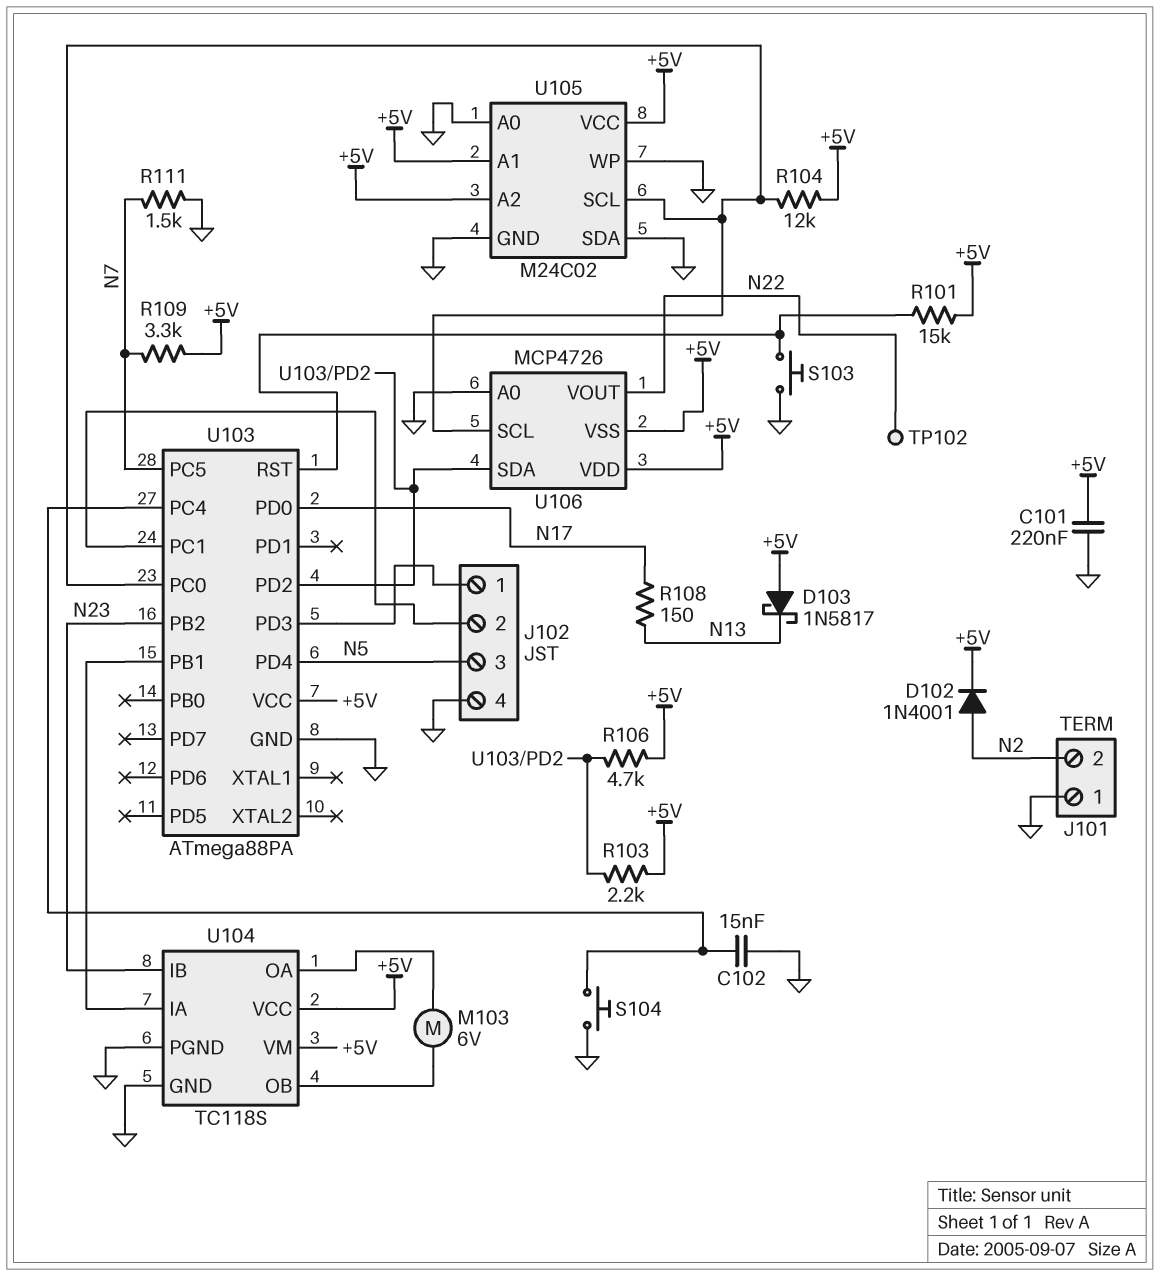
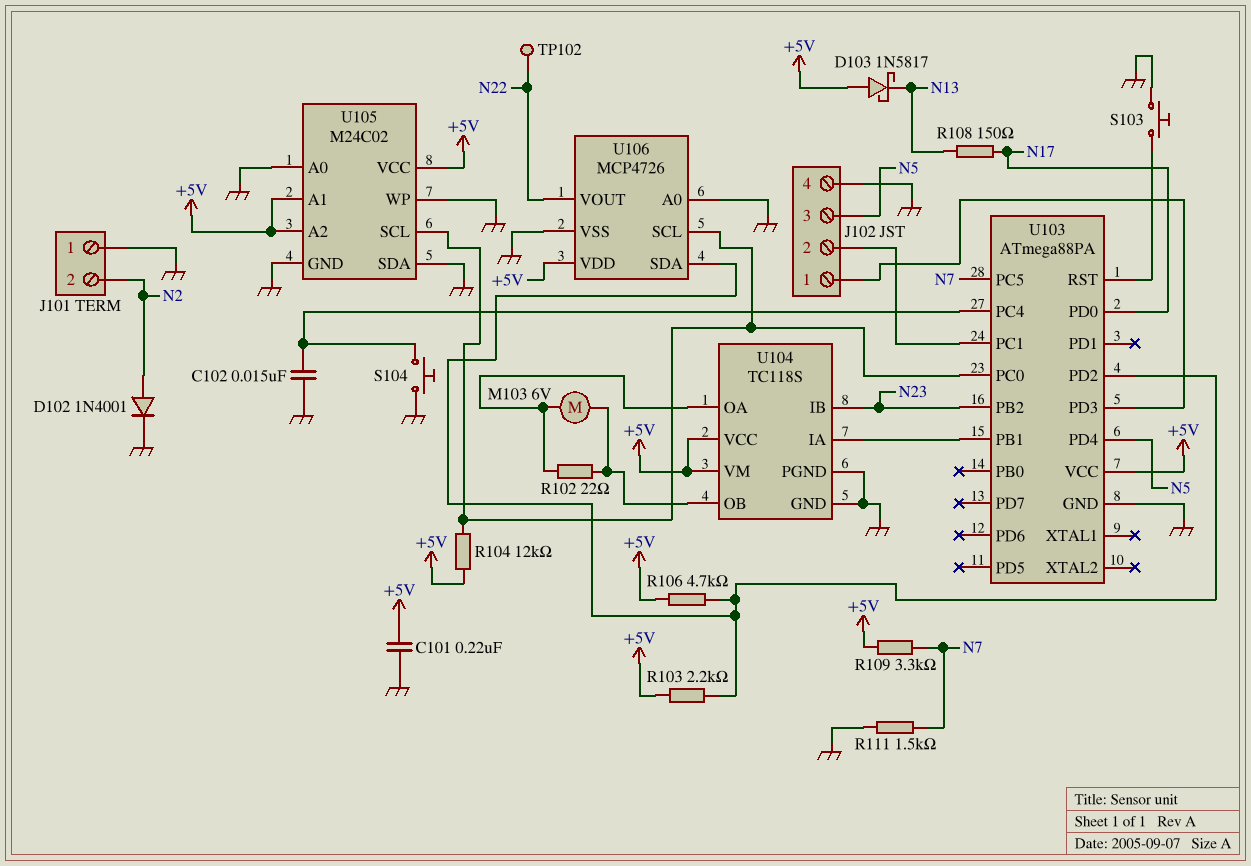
D102: diode 1N4001 (A N2, K +5V) -> diode 1N4001 (A N2, K GND)
R101: 15k (+5V, U103/RST) -> none
R102: none -> 22 (U104/OA, U104/OB)
U106 pin VSS: +5V -> GND

